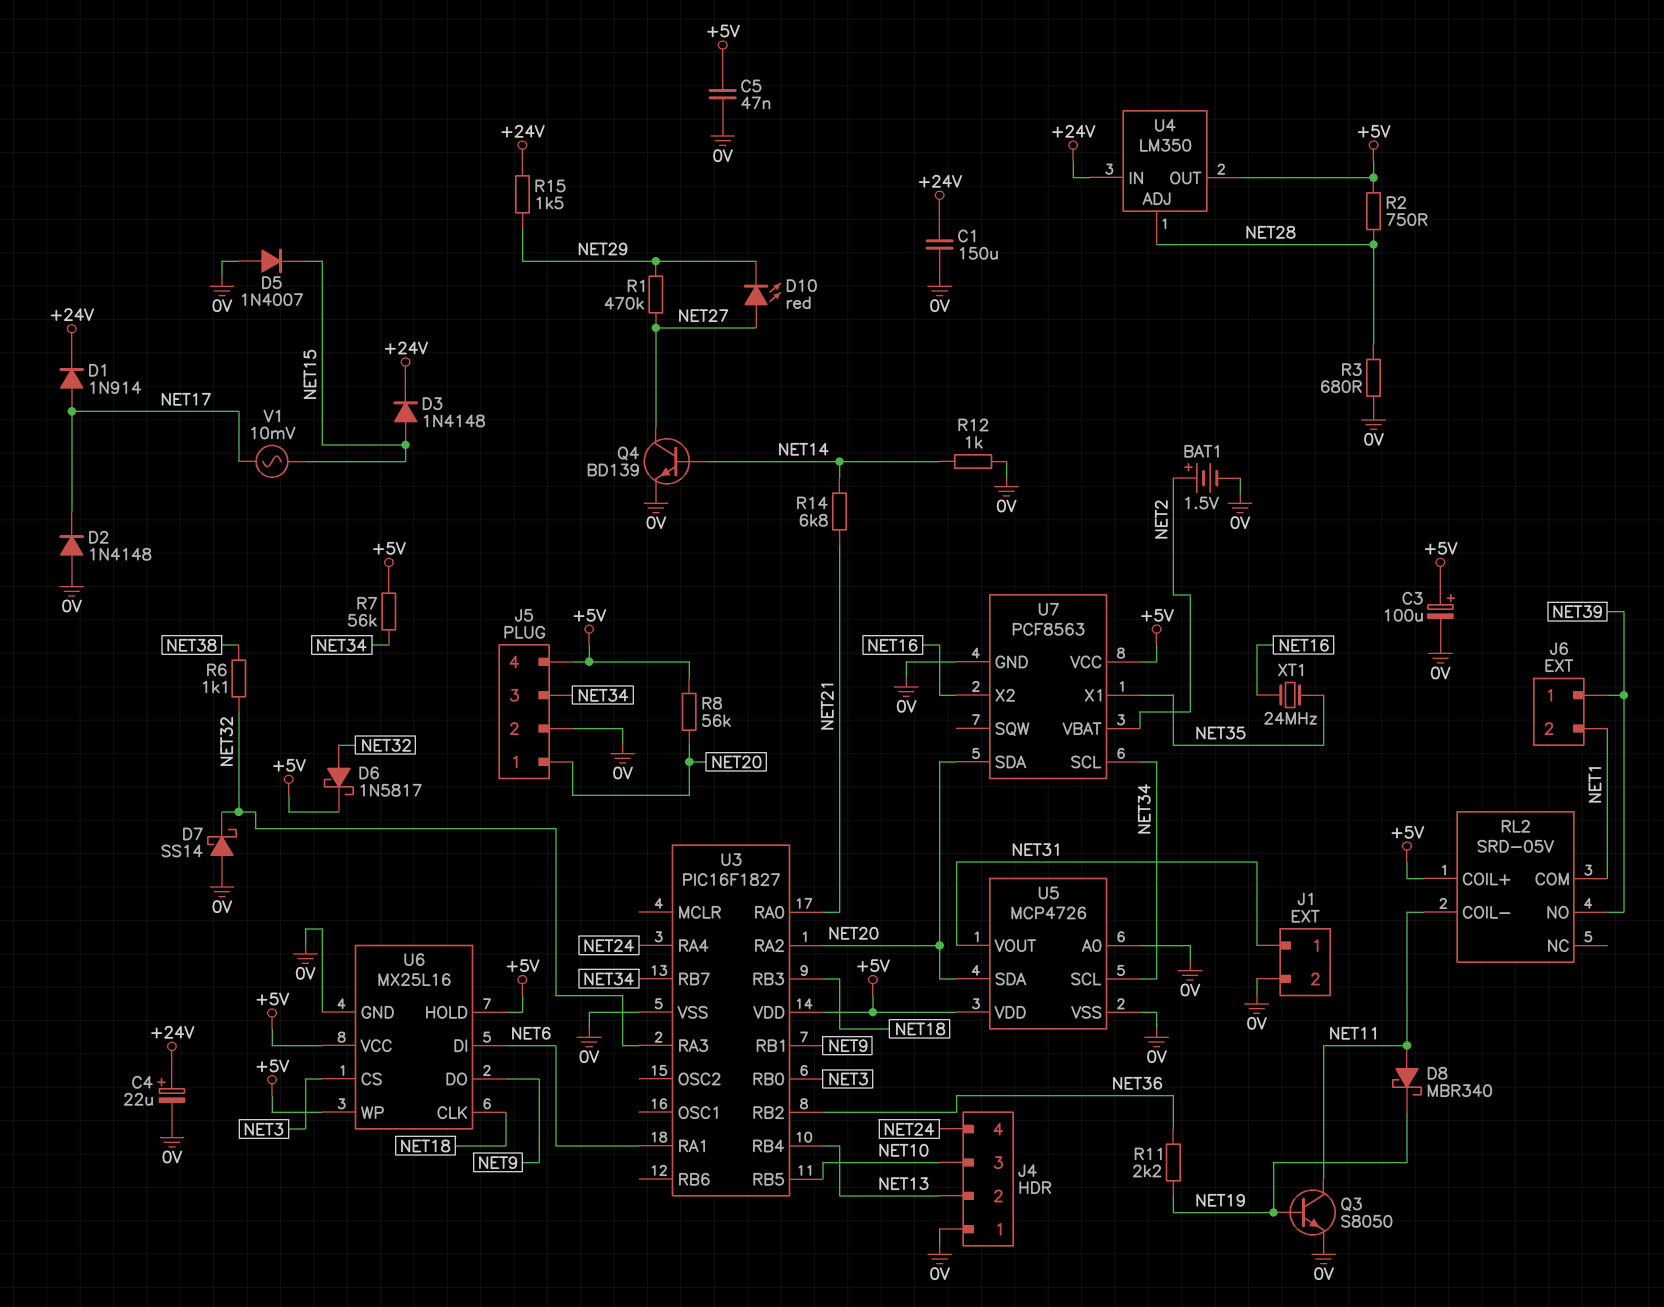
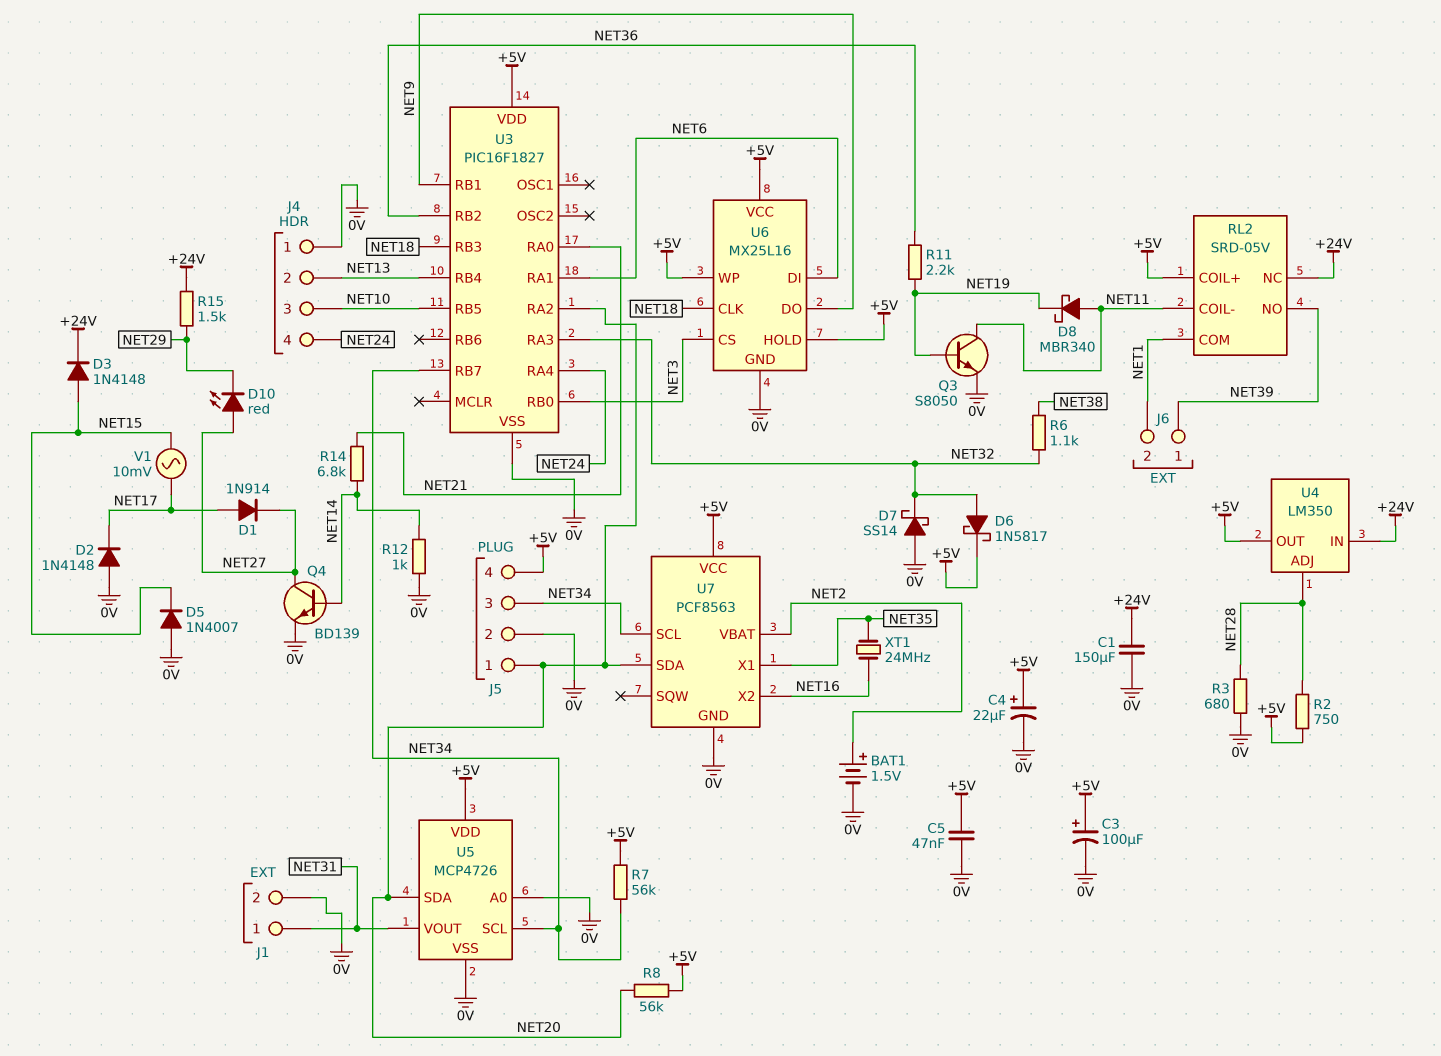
C4: 22uF (plus +24V, minus 0V) -> 22uF (plus +5V, minus 0V)
D1: diode 1N914 (A NET17, K +24V) -> diode 1N914 (A NET17, K NET27)
R1: 470k (NET27, NET29) -> none
RL2 pin NC: none -> +24V

